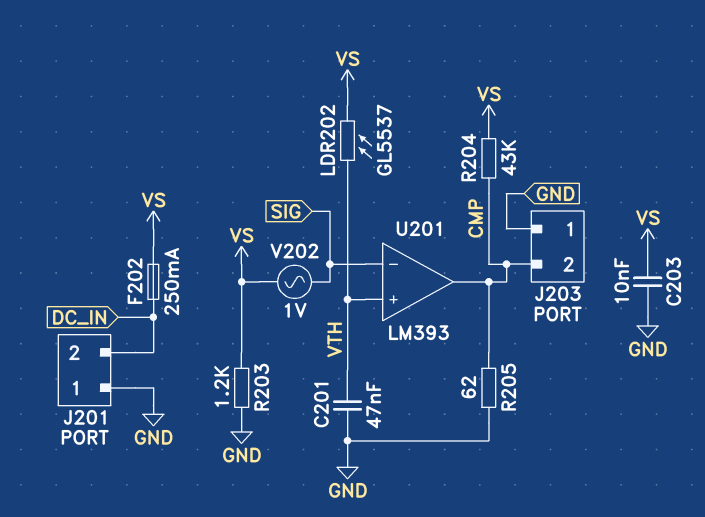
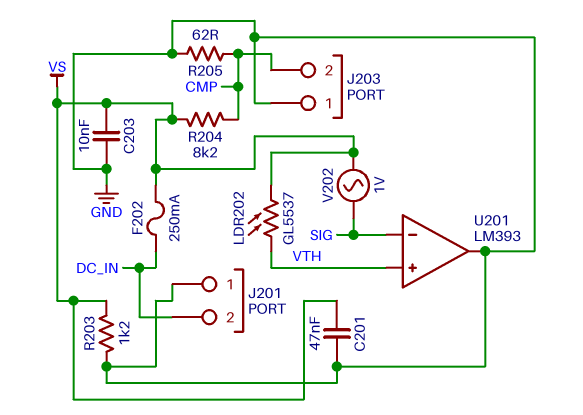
C201: 47nF (GND, VTH) -> 47nF (GND, VS)
R204: 43k (CMP, VS) -> 8.2k (CMP, VS)
U201 pin out: CMP -> GND

